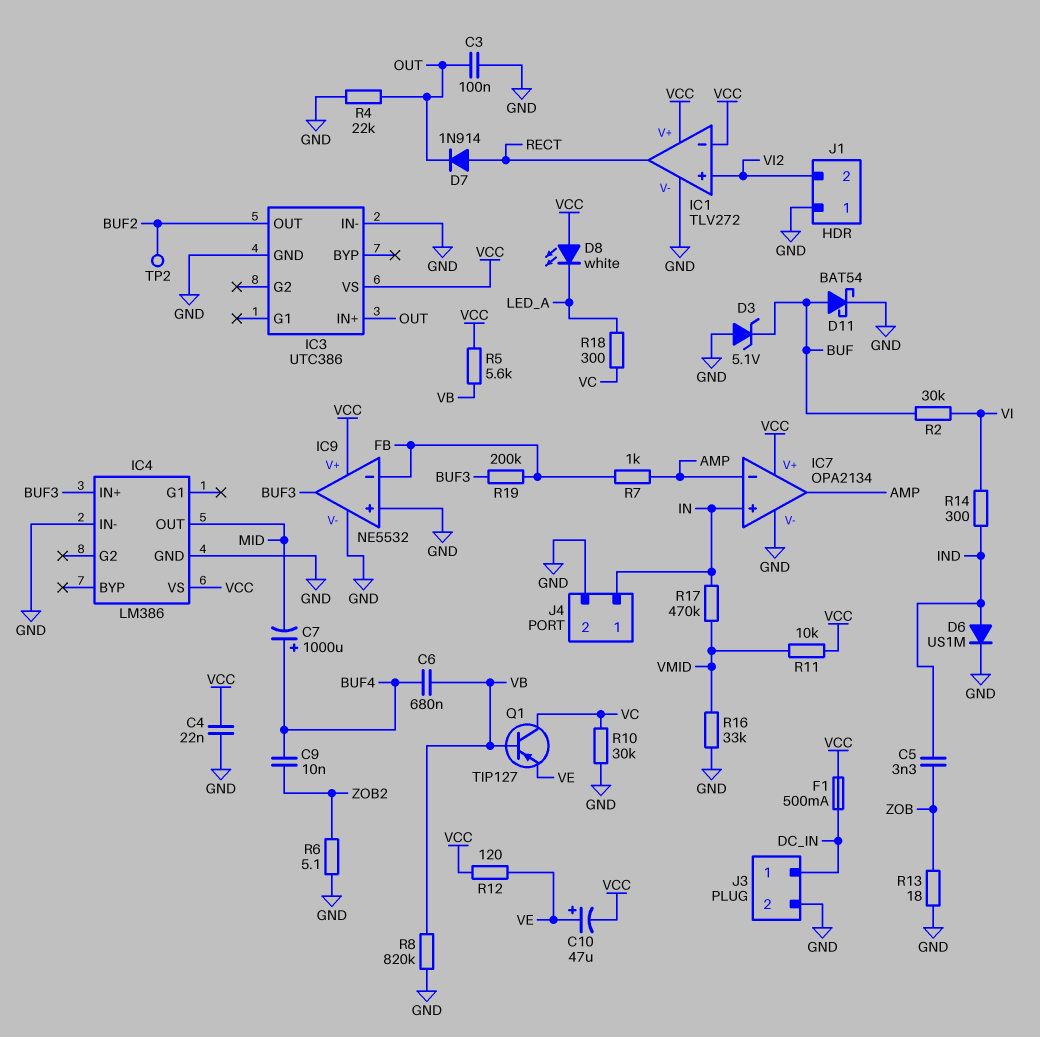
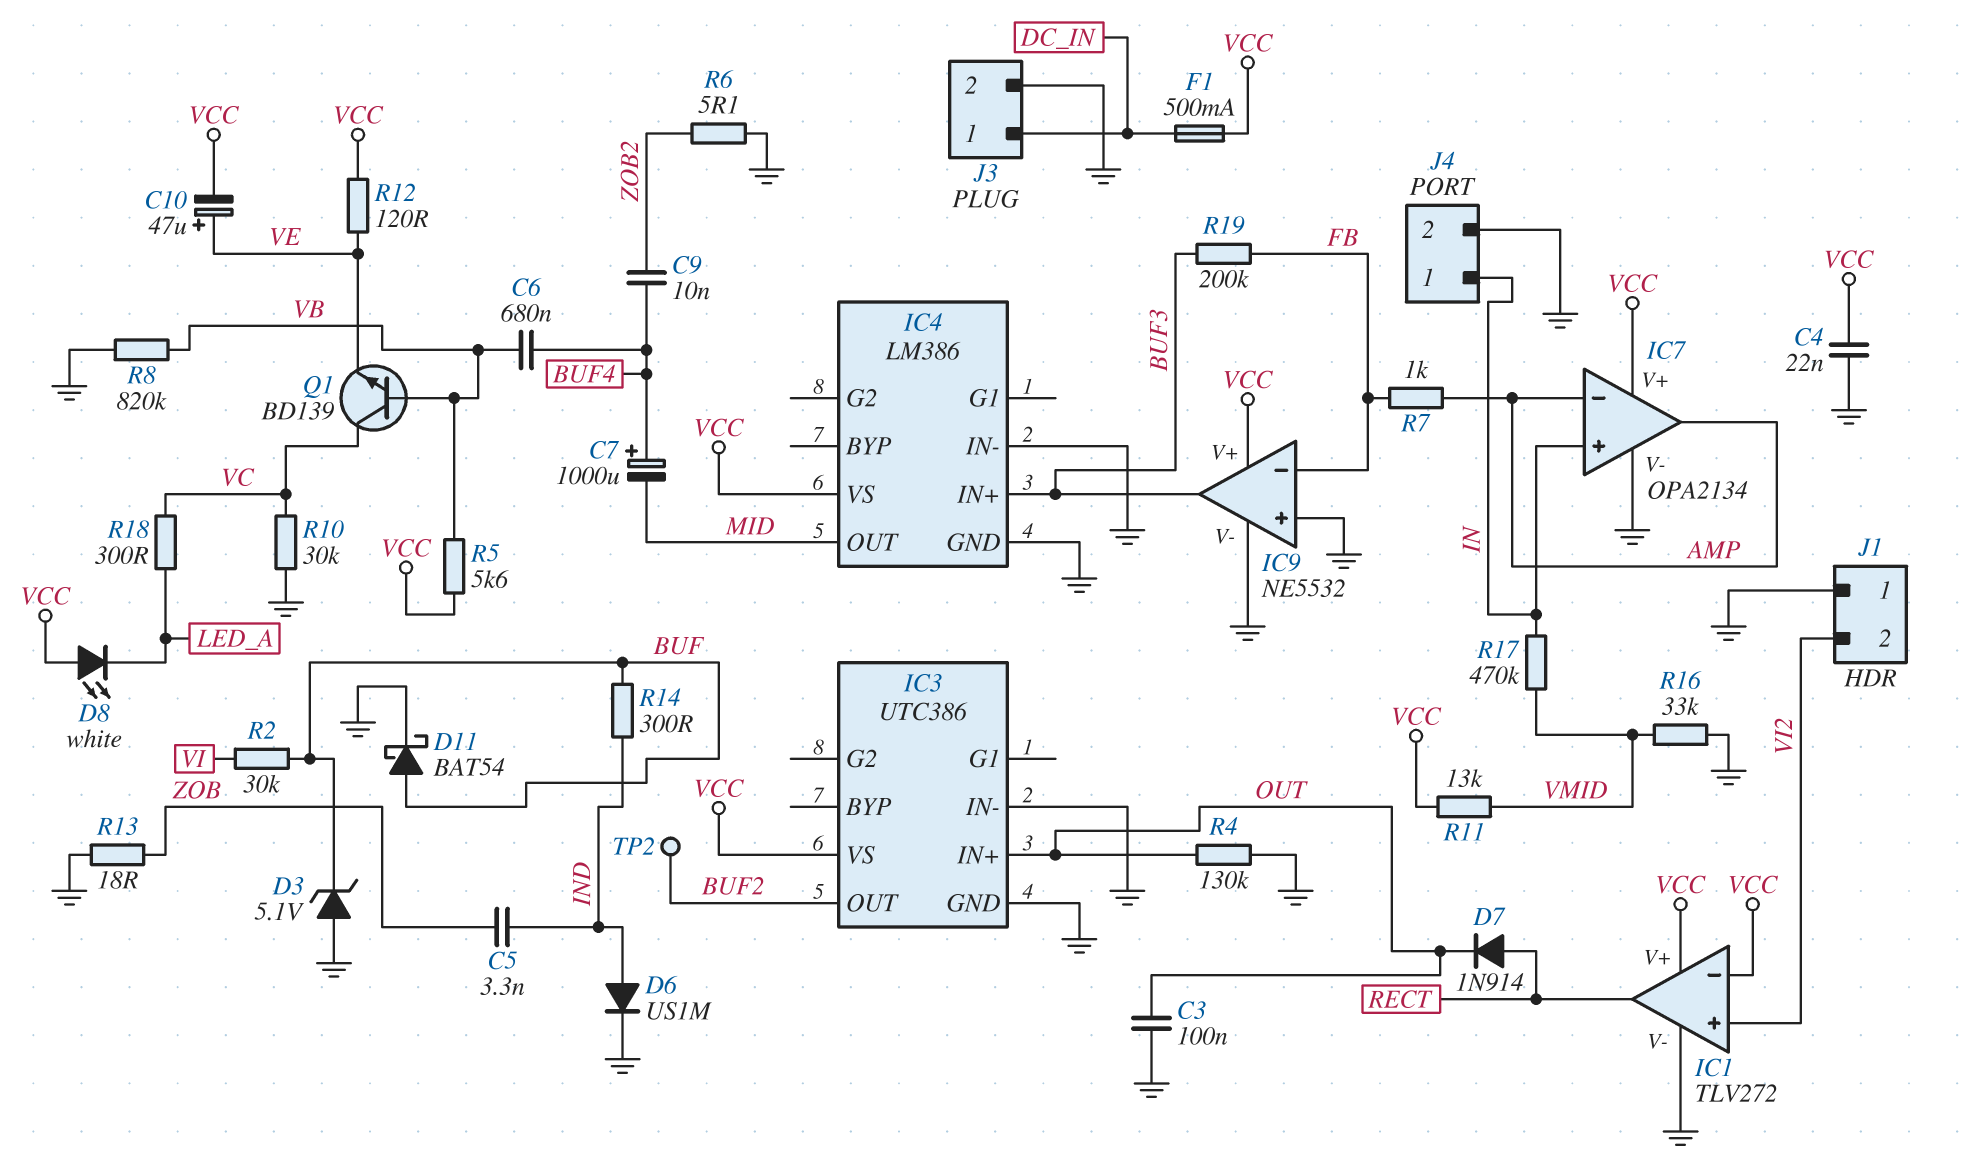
Q1: PNP TIP127 (B VB, C VC, E VE) -> NPN BD139 (B VB, C VC, E VE)
R4: 22k (GND, OUT) -> 130k (GND, OUT)
R11: 10k (VCC, VMID) -> 13k (VCC, VMID)
R14: 300 (IND, VI) -> 300 (BUF, IND)

